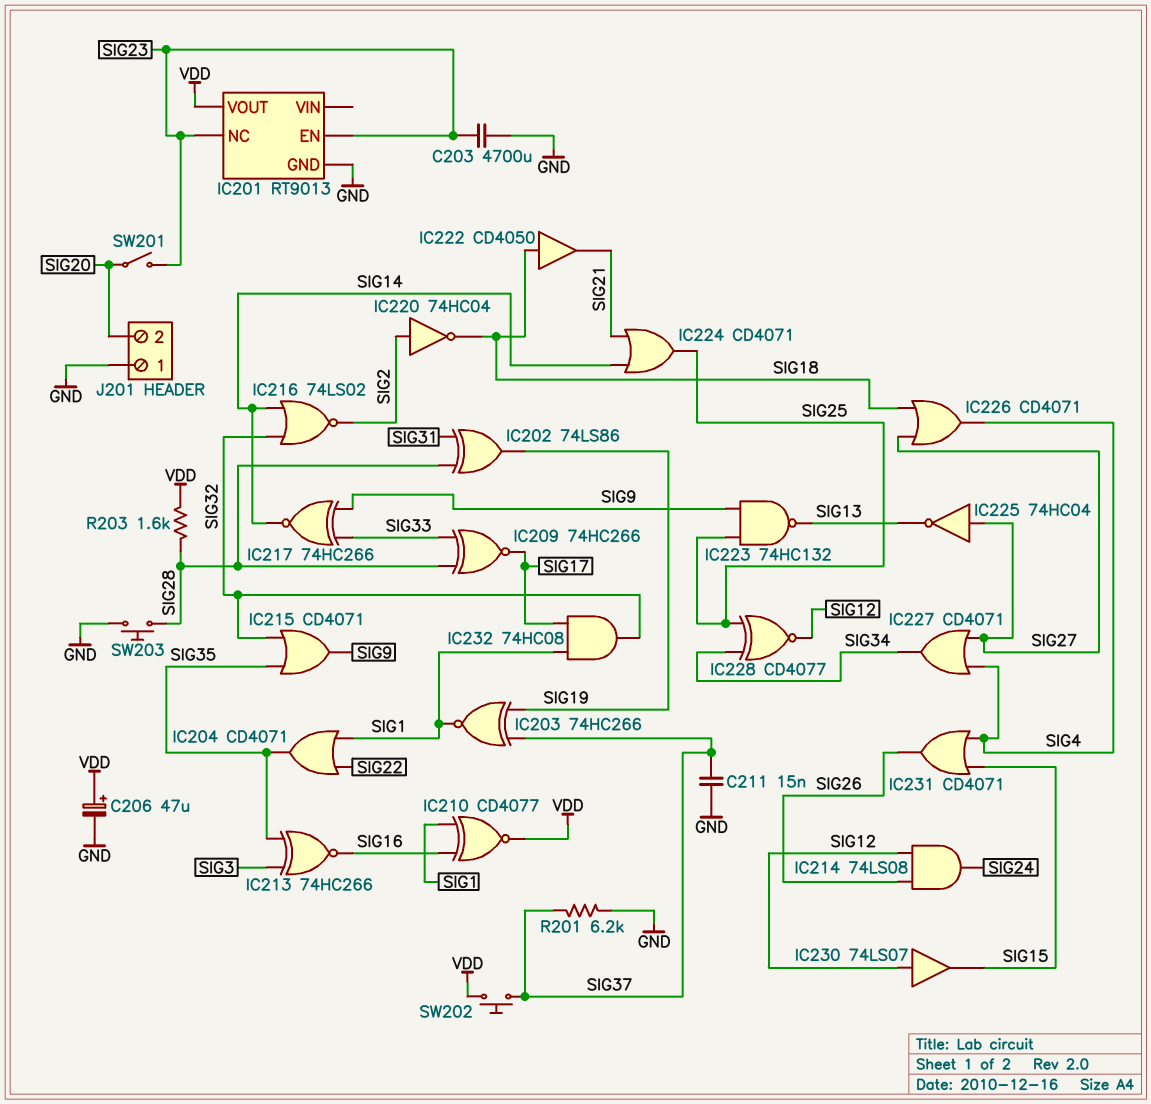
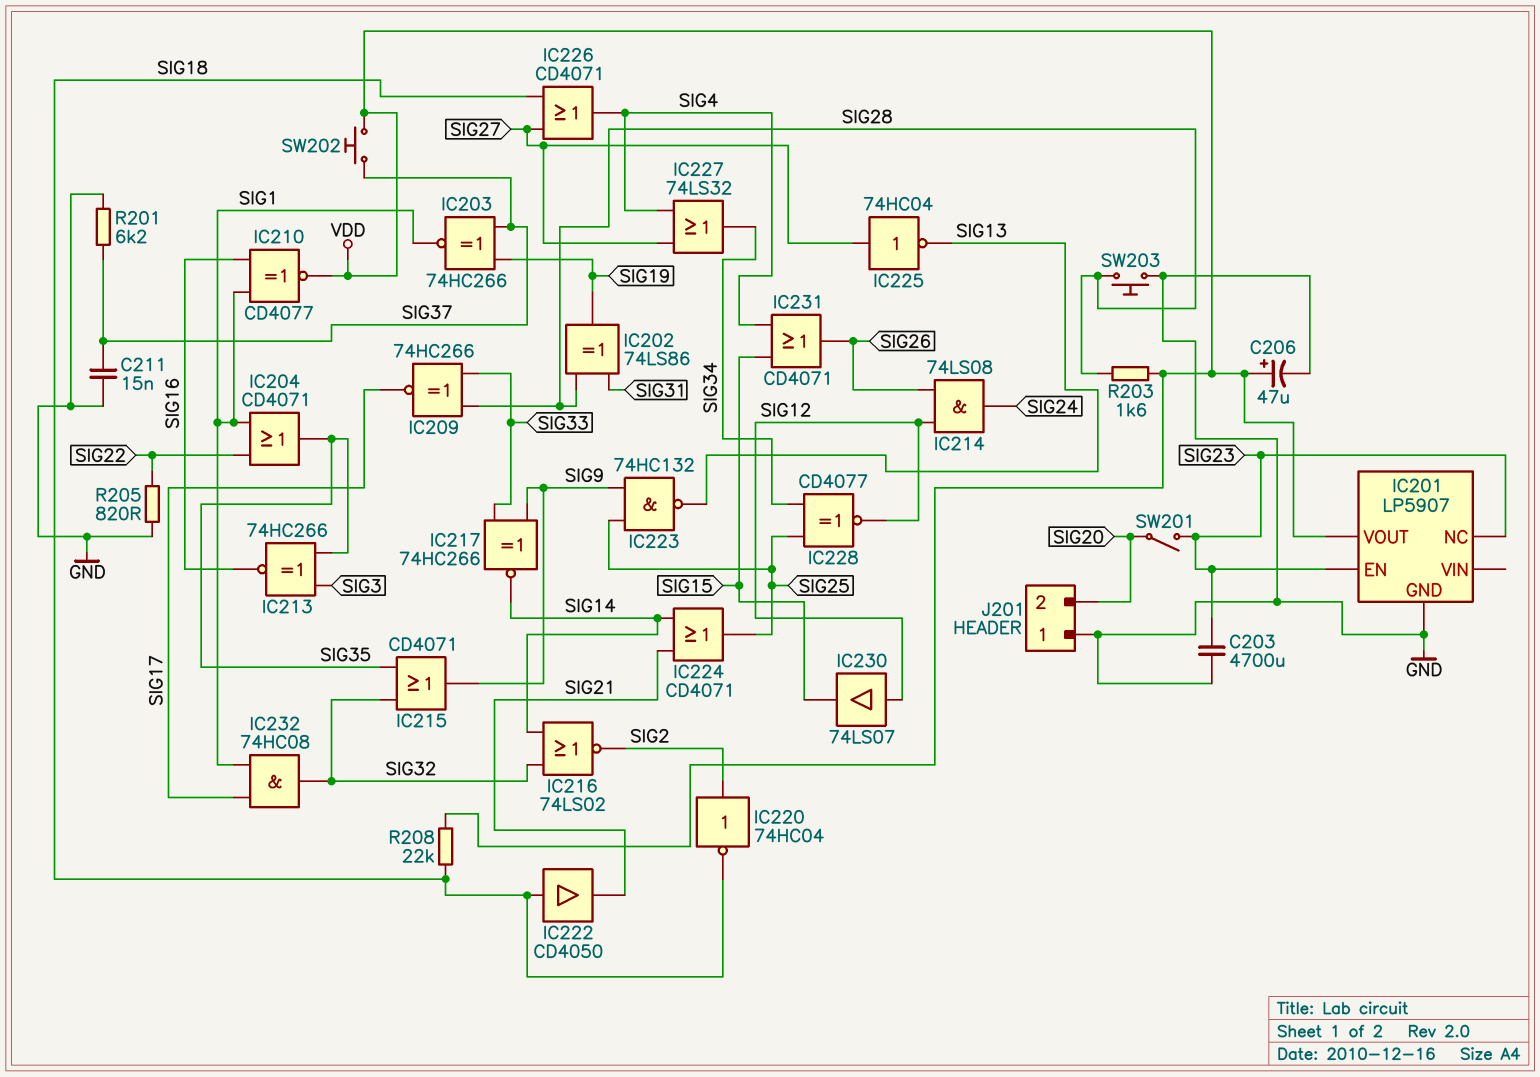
IC201: RT9013 -> LP5907
IC227: OR CD4071 (in SIG4, in SIG27, out SIG34) -> OR 74LS32 (in SIG4, in SIG27, out SIG34)
R205: none -> 820 (GND, SIG22)
R208: none -> 22k (SIG18, VDD)

